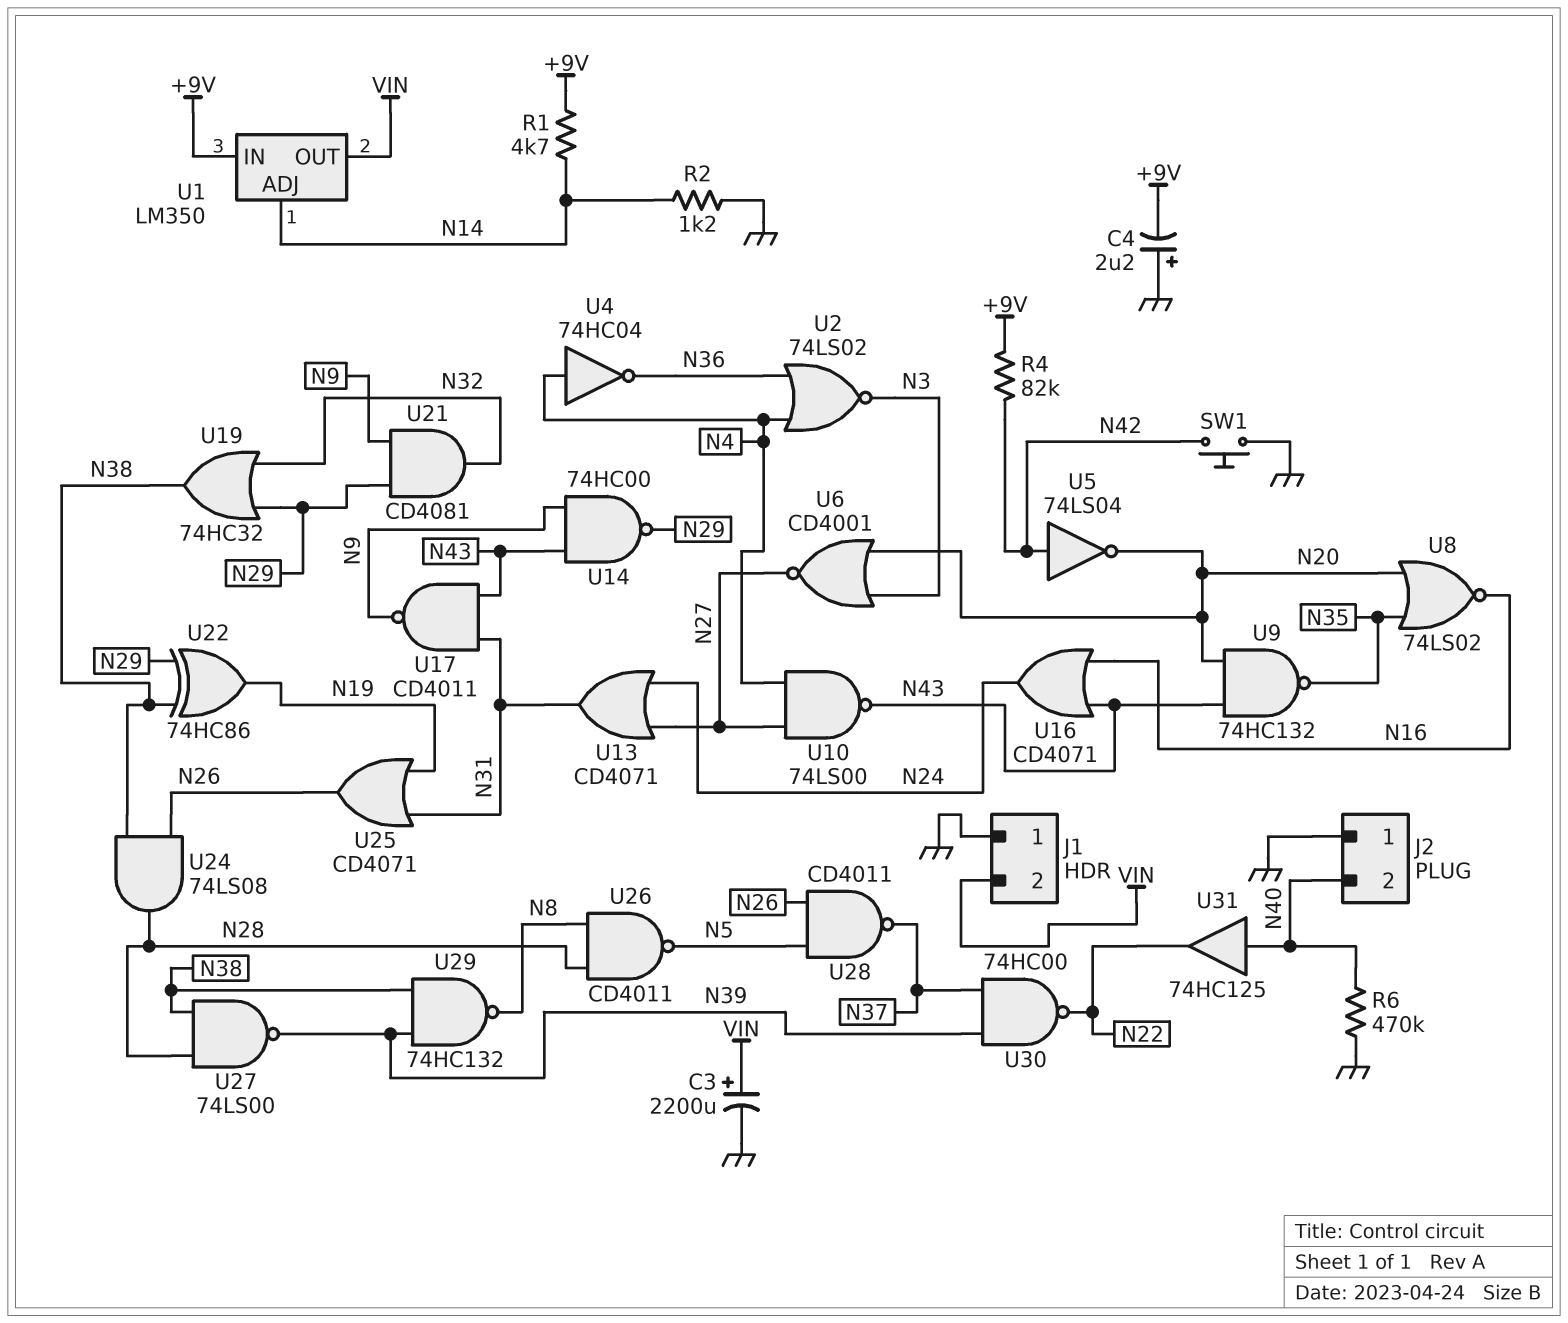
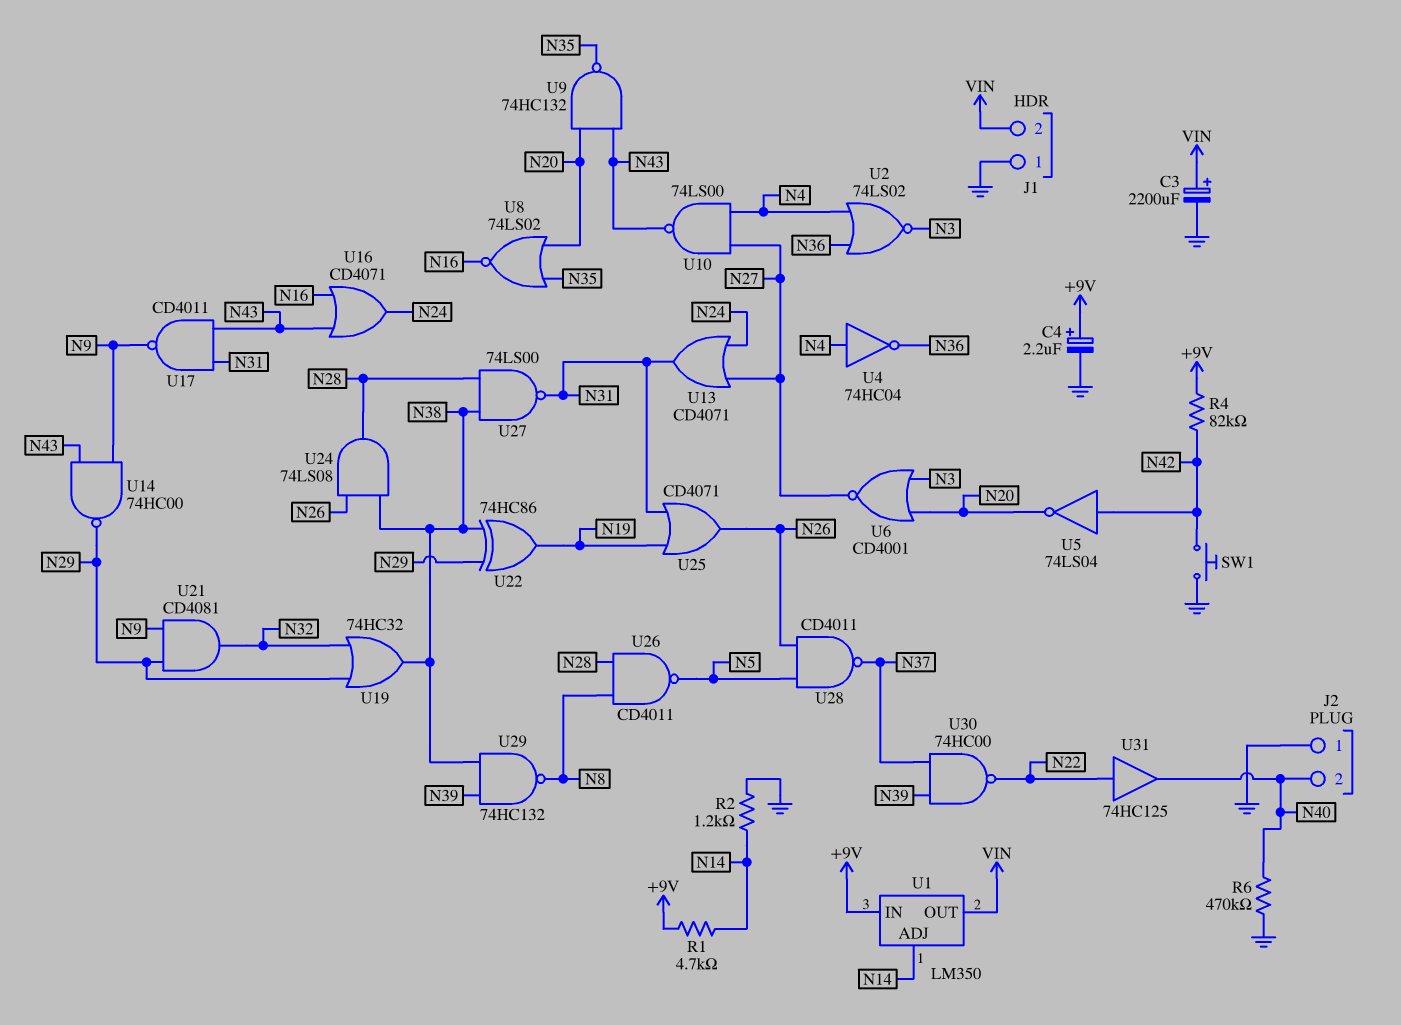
C4: 2.2uF (plus GND, minus +9V) -> 2.2uF (plus +9V, minus GND)
U27: NAND 74LS00 (in N28, in N38, out N39) -> NAND 74LS00 (in N28, in N38, out N31)
U31: buffer 74HC125 (in N40, out N22) -> buffer 74HC125 (in N22, out N40)

